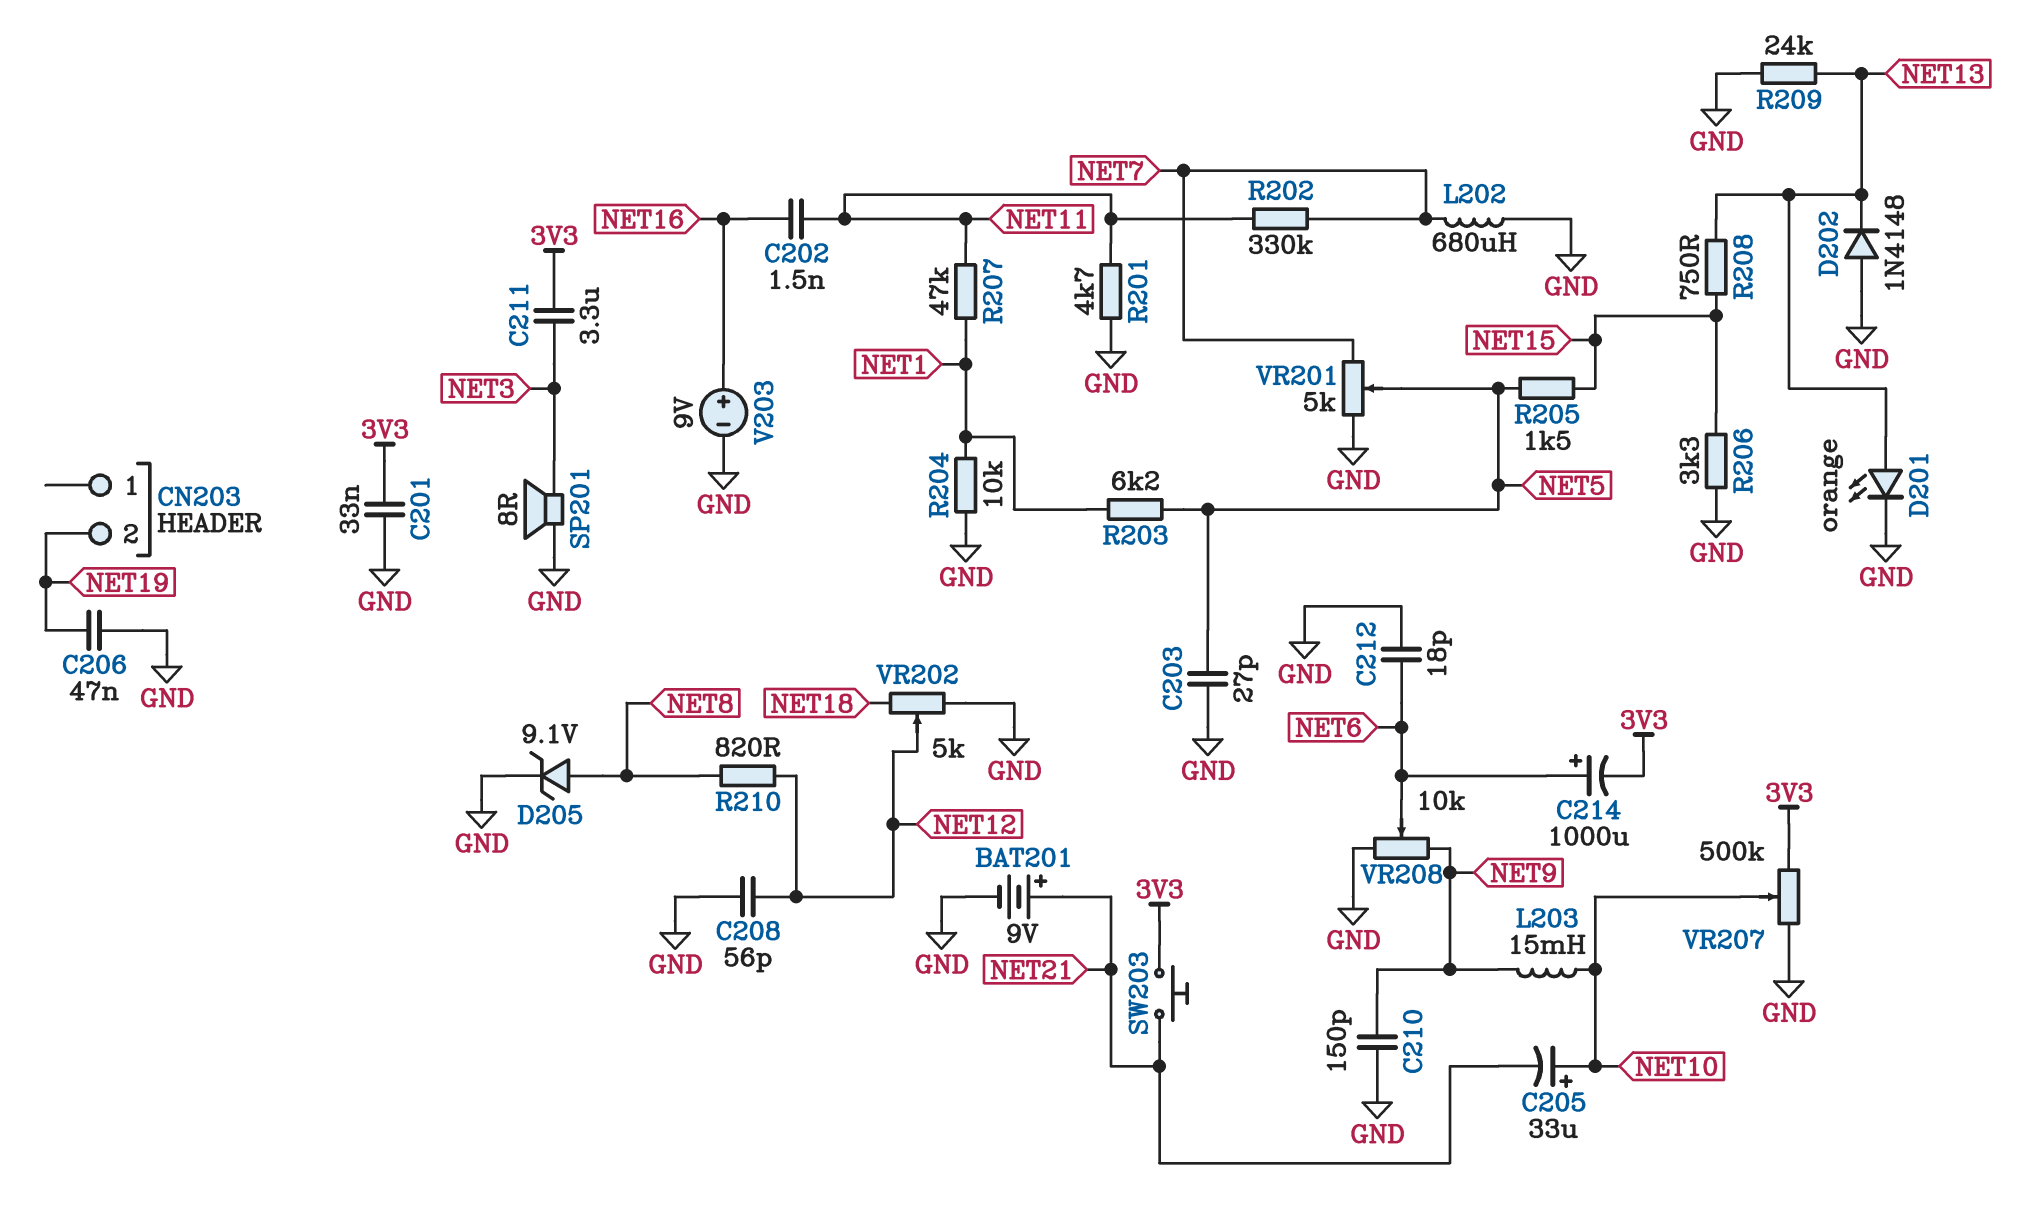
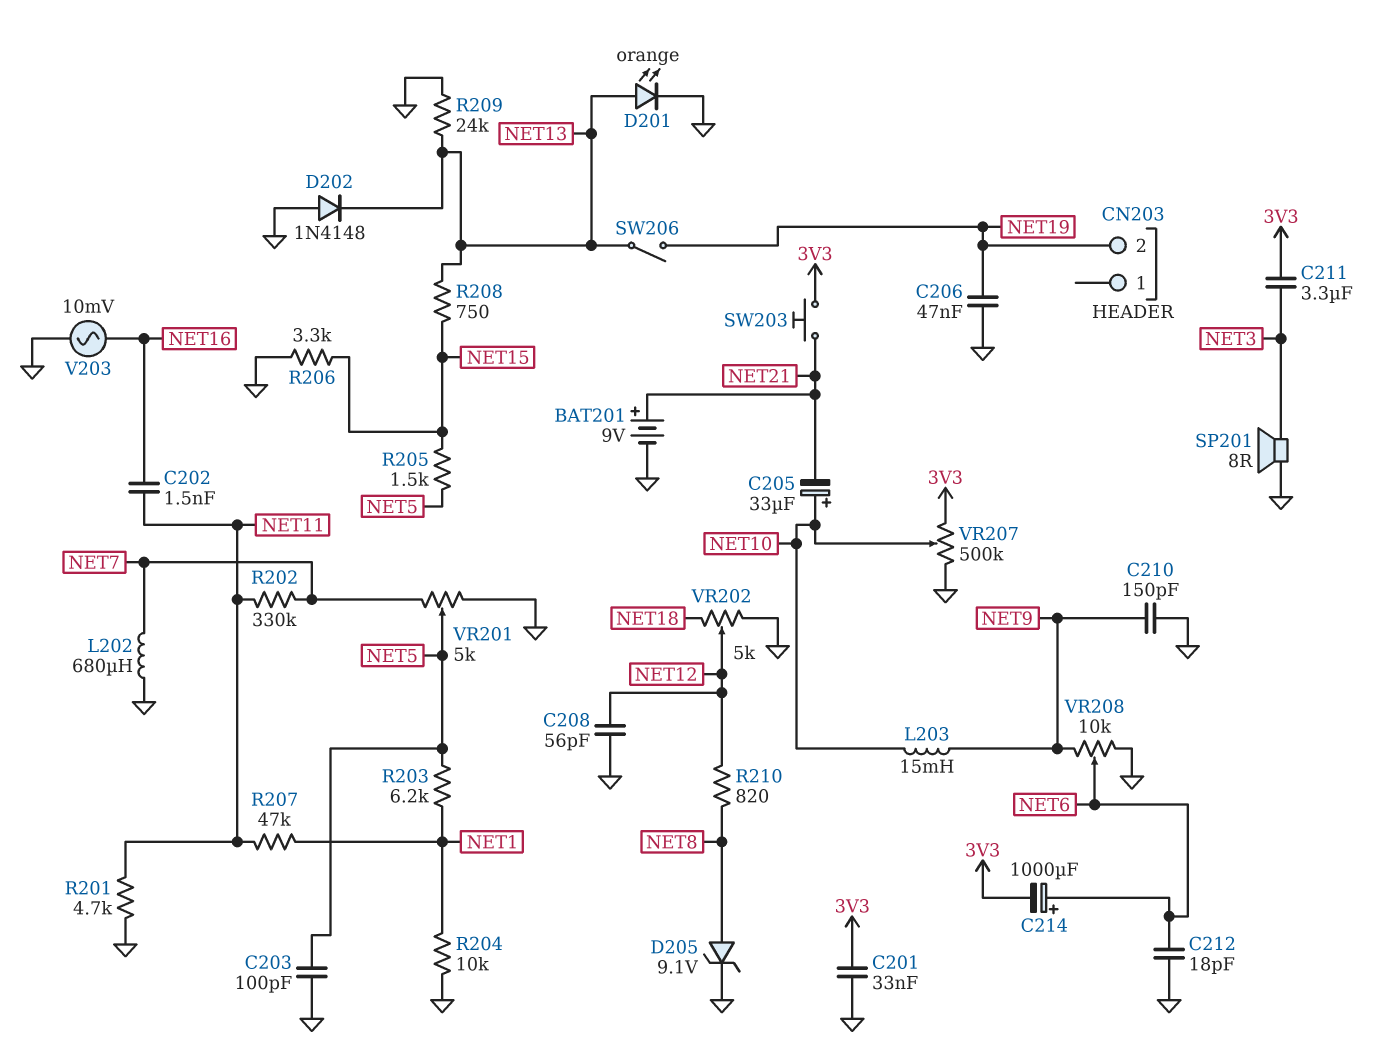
C203: 27pF (GND, NET5) -> 100pF (GND, NET5)
SW206: none -> switch (NET13, NET19)
V203: 9V (plus NET16, minus GND) -> AC 10mV (GND, NET16)

